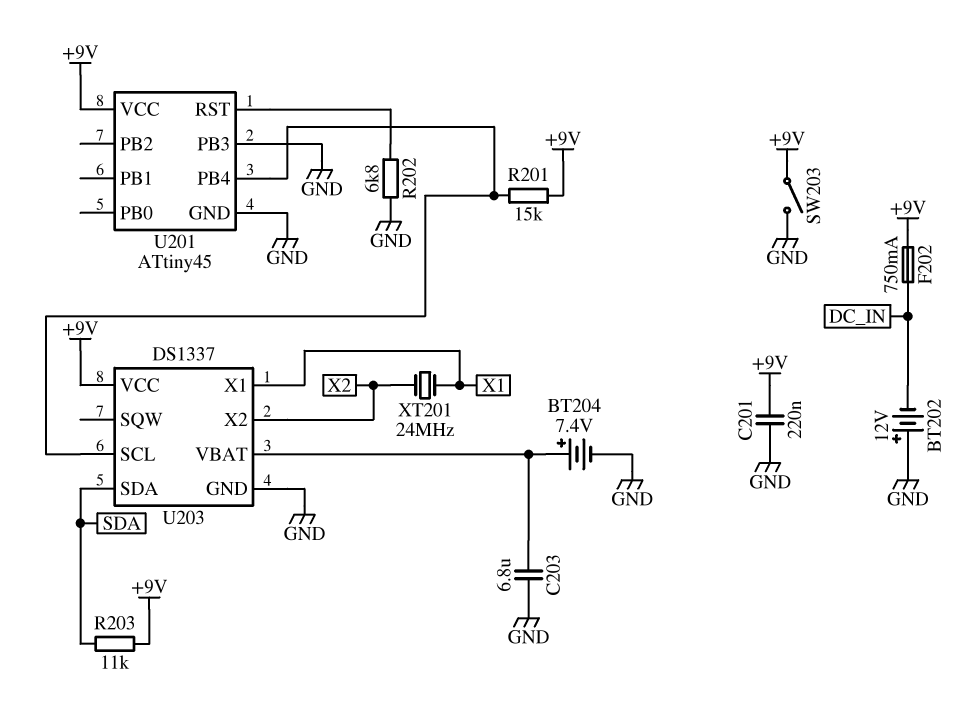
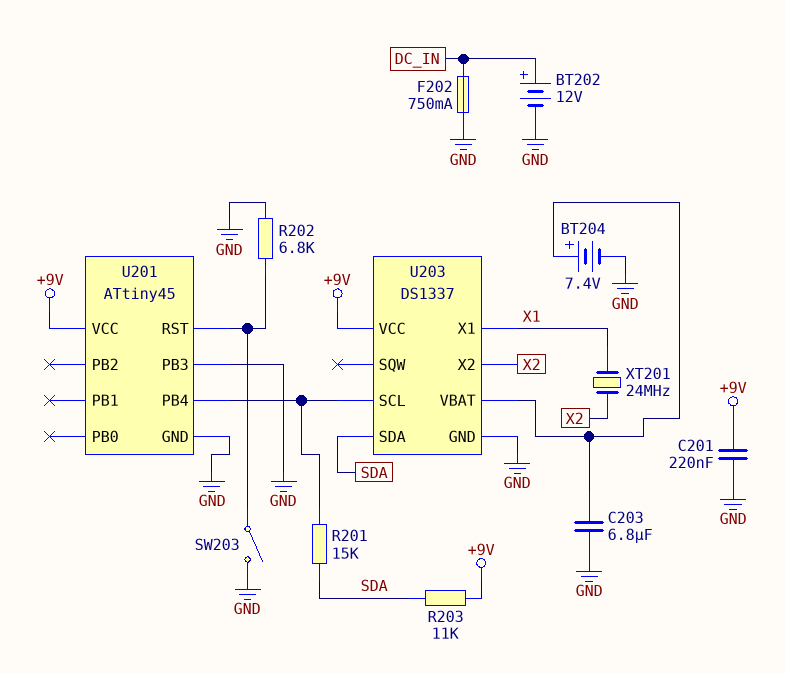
BT202: 12V (plus GND, minus DC_IN) -> 12V (plus DC_IN, minus GND)
F202: 750mA (+9V, DC_IN) -> 750mA (DC_IN, GND)
R201: 15k (+9V, U201/PB4) -> 15k (SDA, U201/PB4)
SW203: switch (+9V, GND) -> switch (GND, U201/RST)

